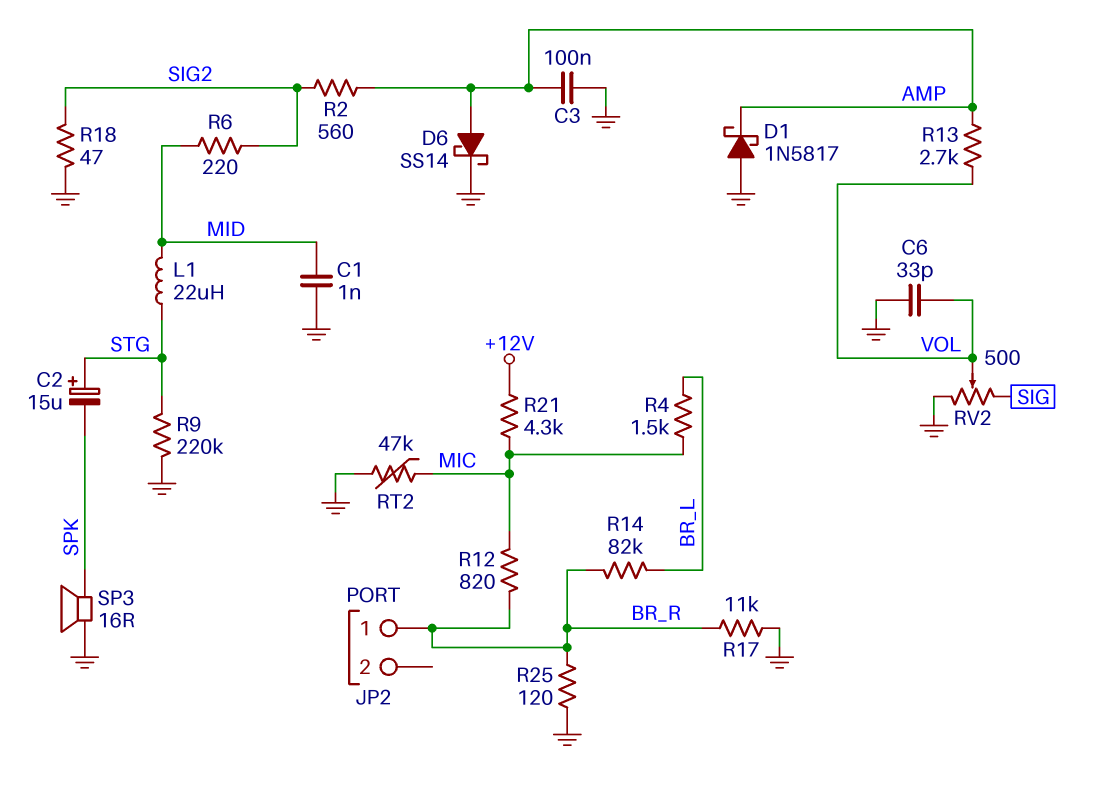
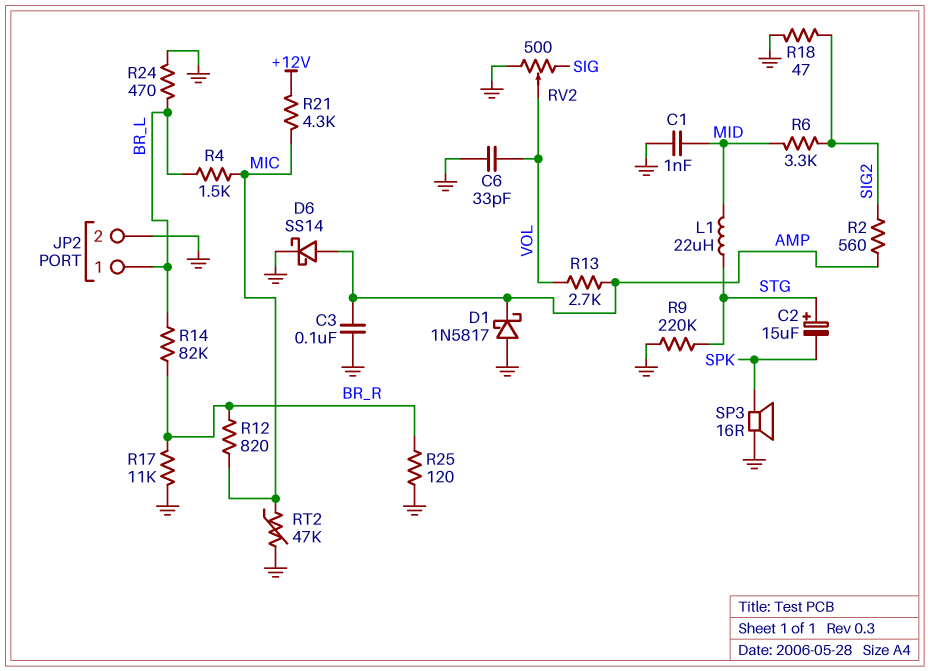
JP2 pin 1: BR_R -> BR_L
JP2 pin 2: none -> GND
R6: 220 (MID, SIG2) -> 3.3k (MID, SIG2)
R24: none -> 470 (BR_L, GND)

